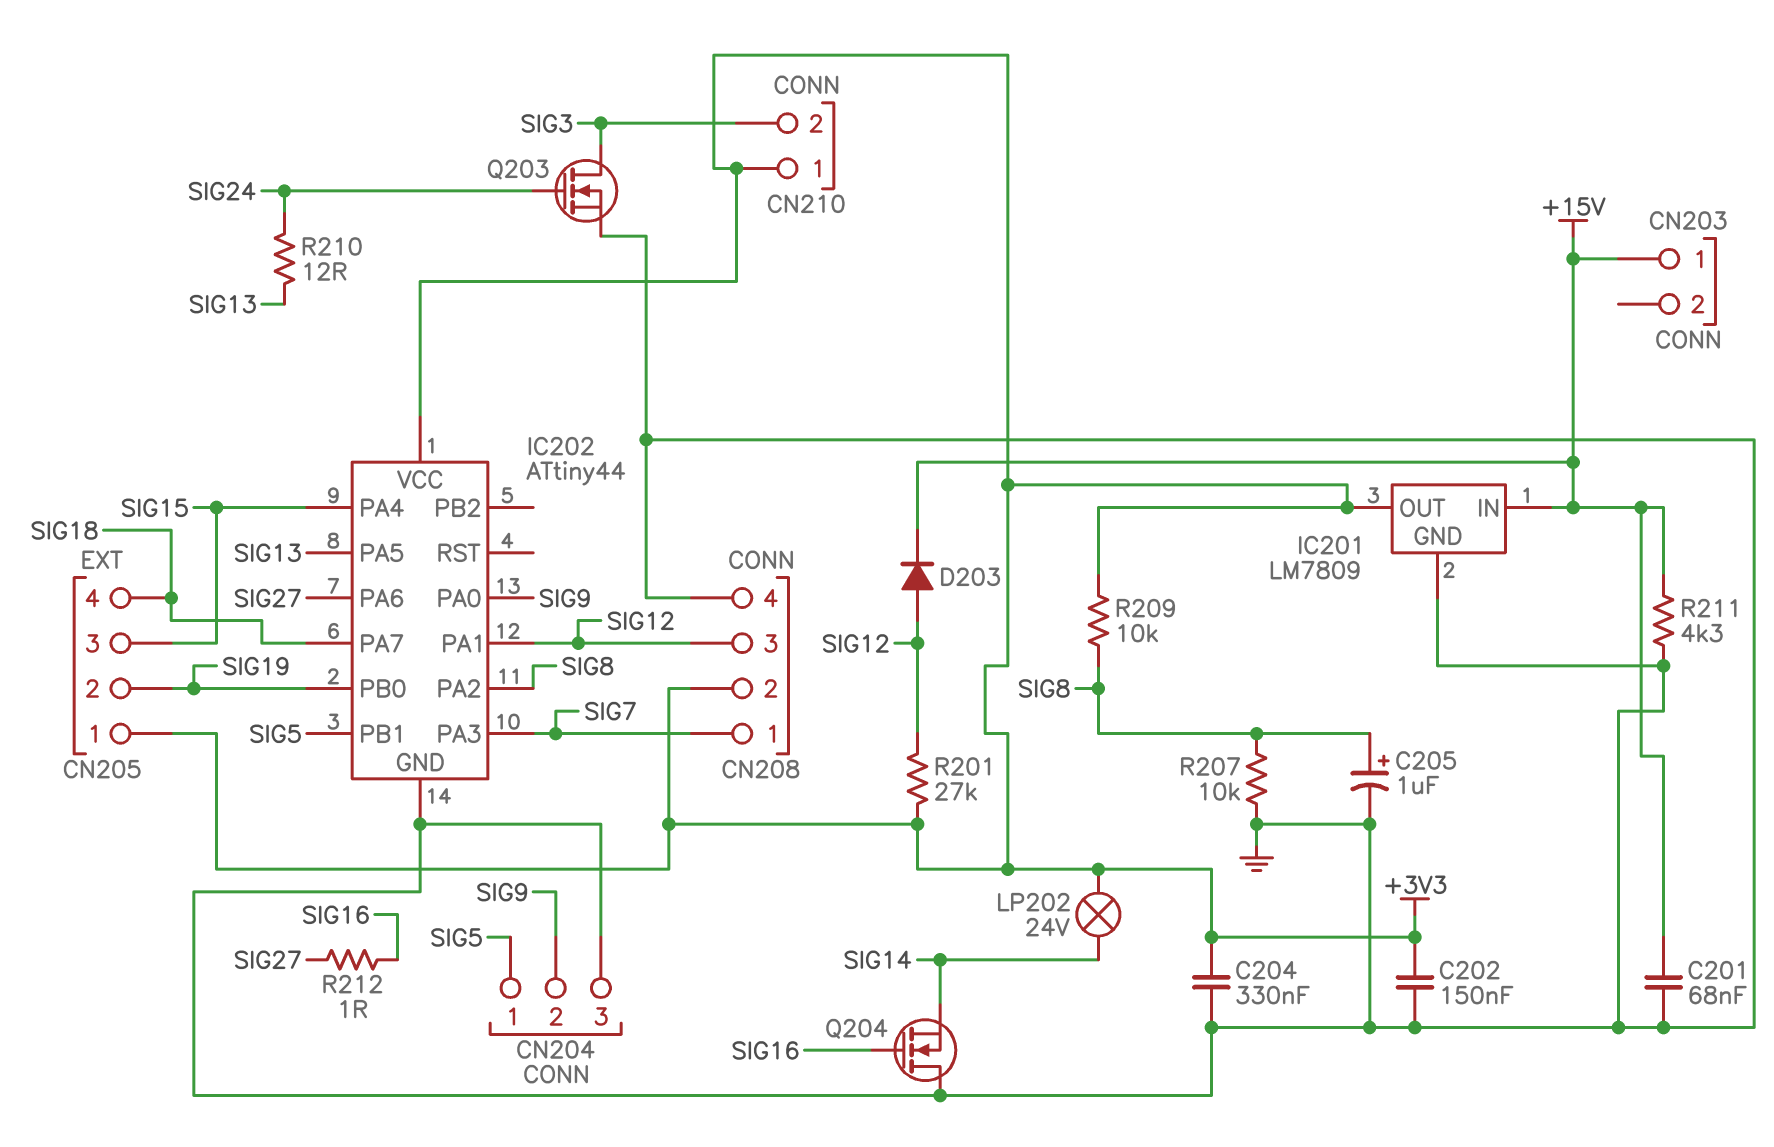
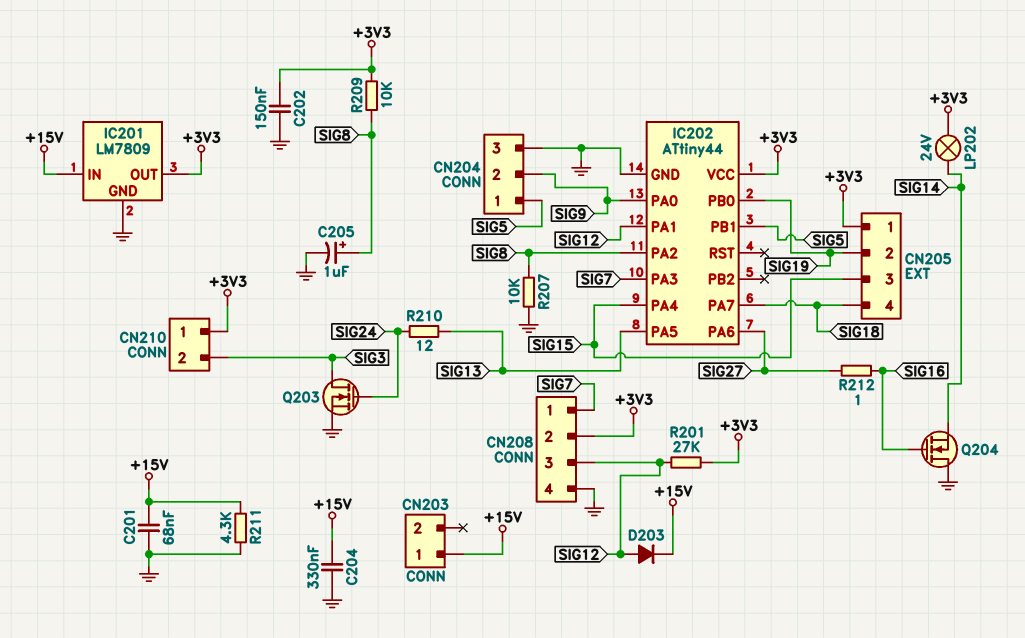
C204: 330nF (+3V3, GND) -> 330nF (+15V, GND)

